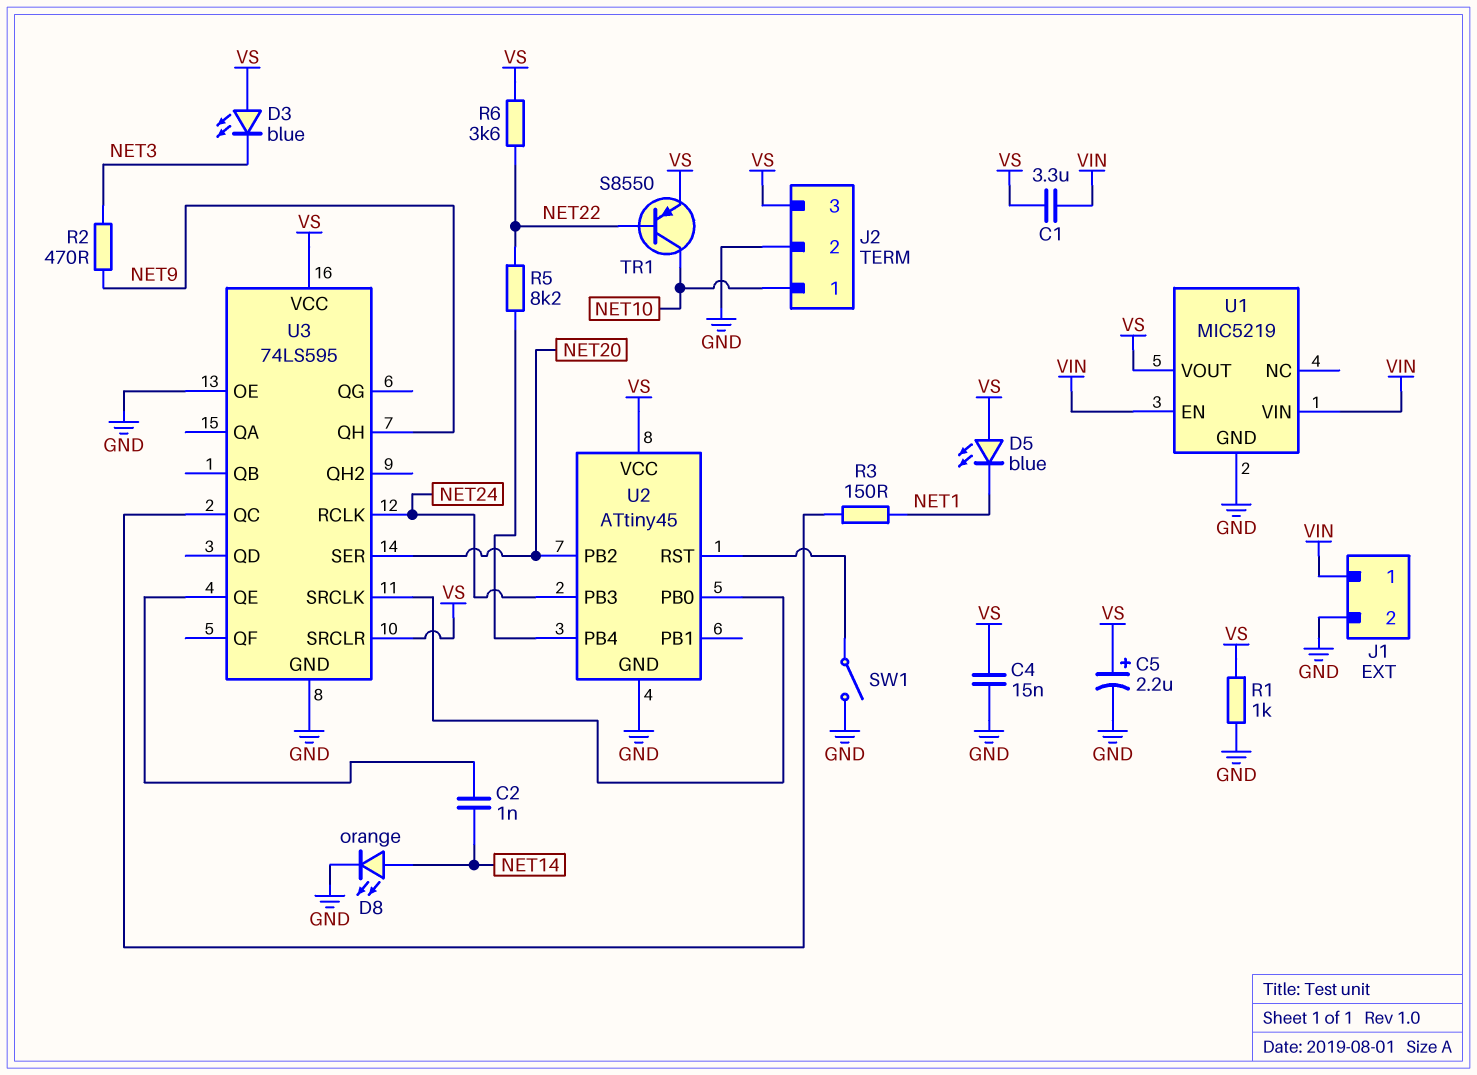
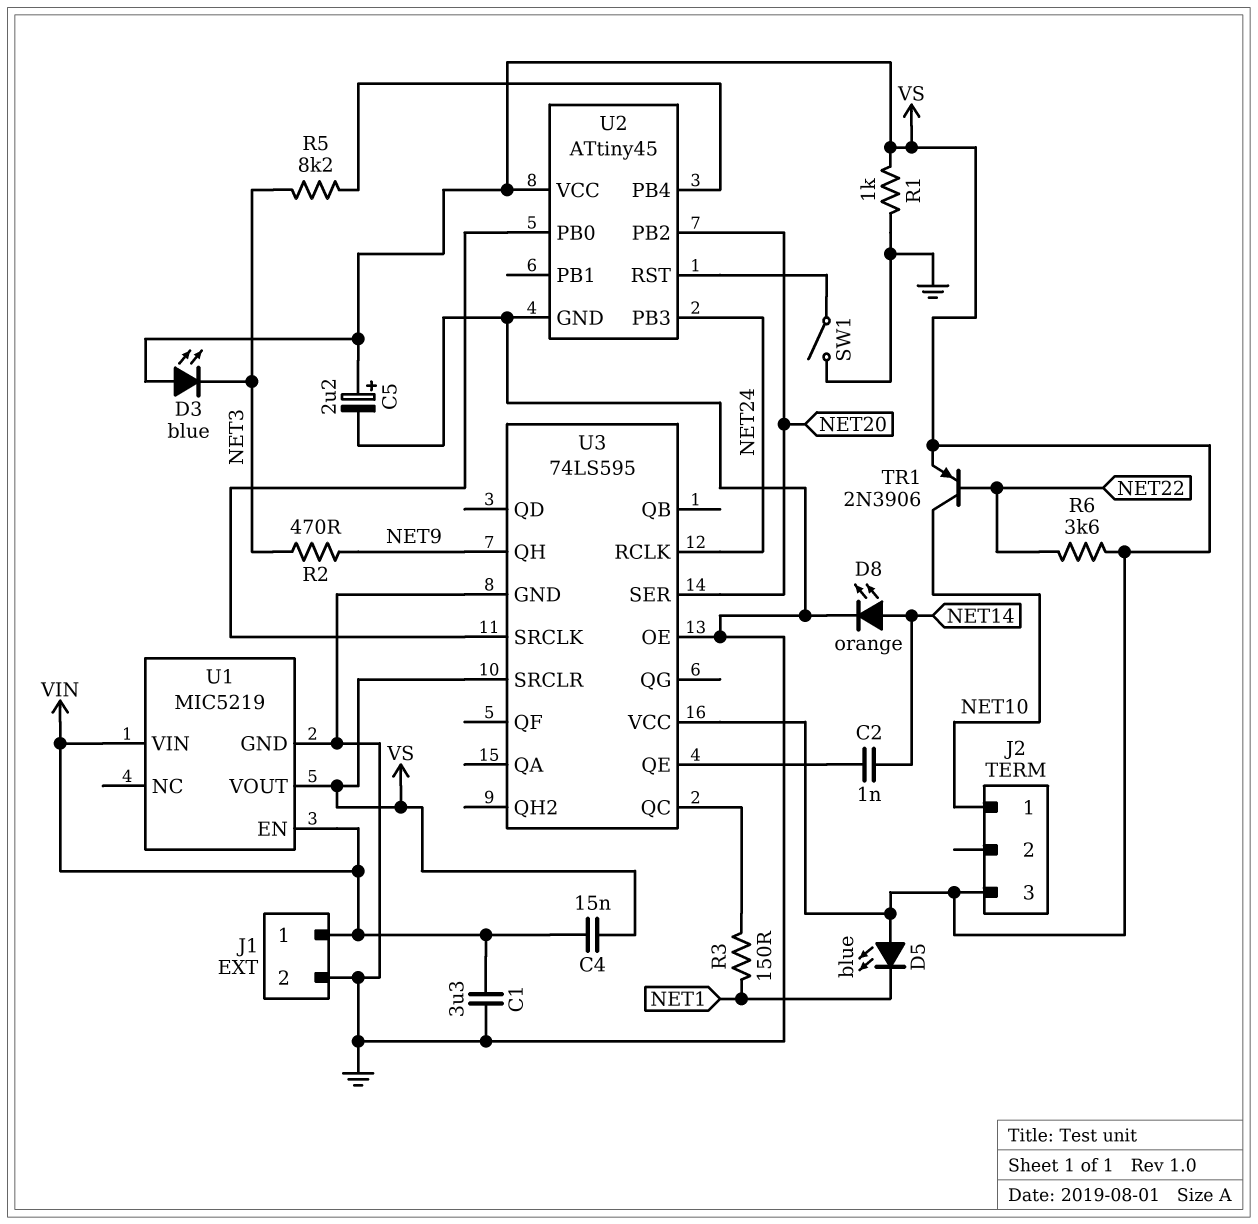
C1: 3.3uF (VIN, VS) -> 3.3uF (GND, VIN)
C4: 15nF (GND, VS) -> 15nF (VIN, VS)
J2 pin 2: GND -> none
R5: 8.2k (NET22, U2/PB4) -> 8.2k (NET3, U2/PB4)
TR1: PNP S8550 (B NET22, C NET10, E VS) -> PNP 2N3906 (B NET22, C NET10, E VS)

